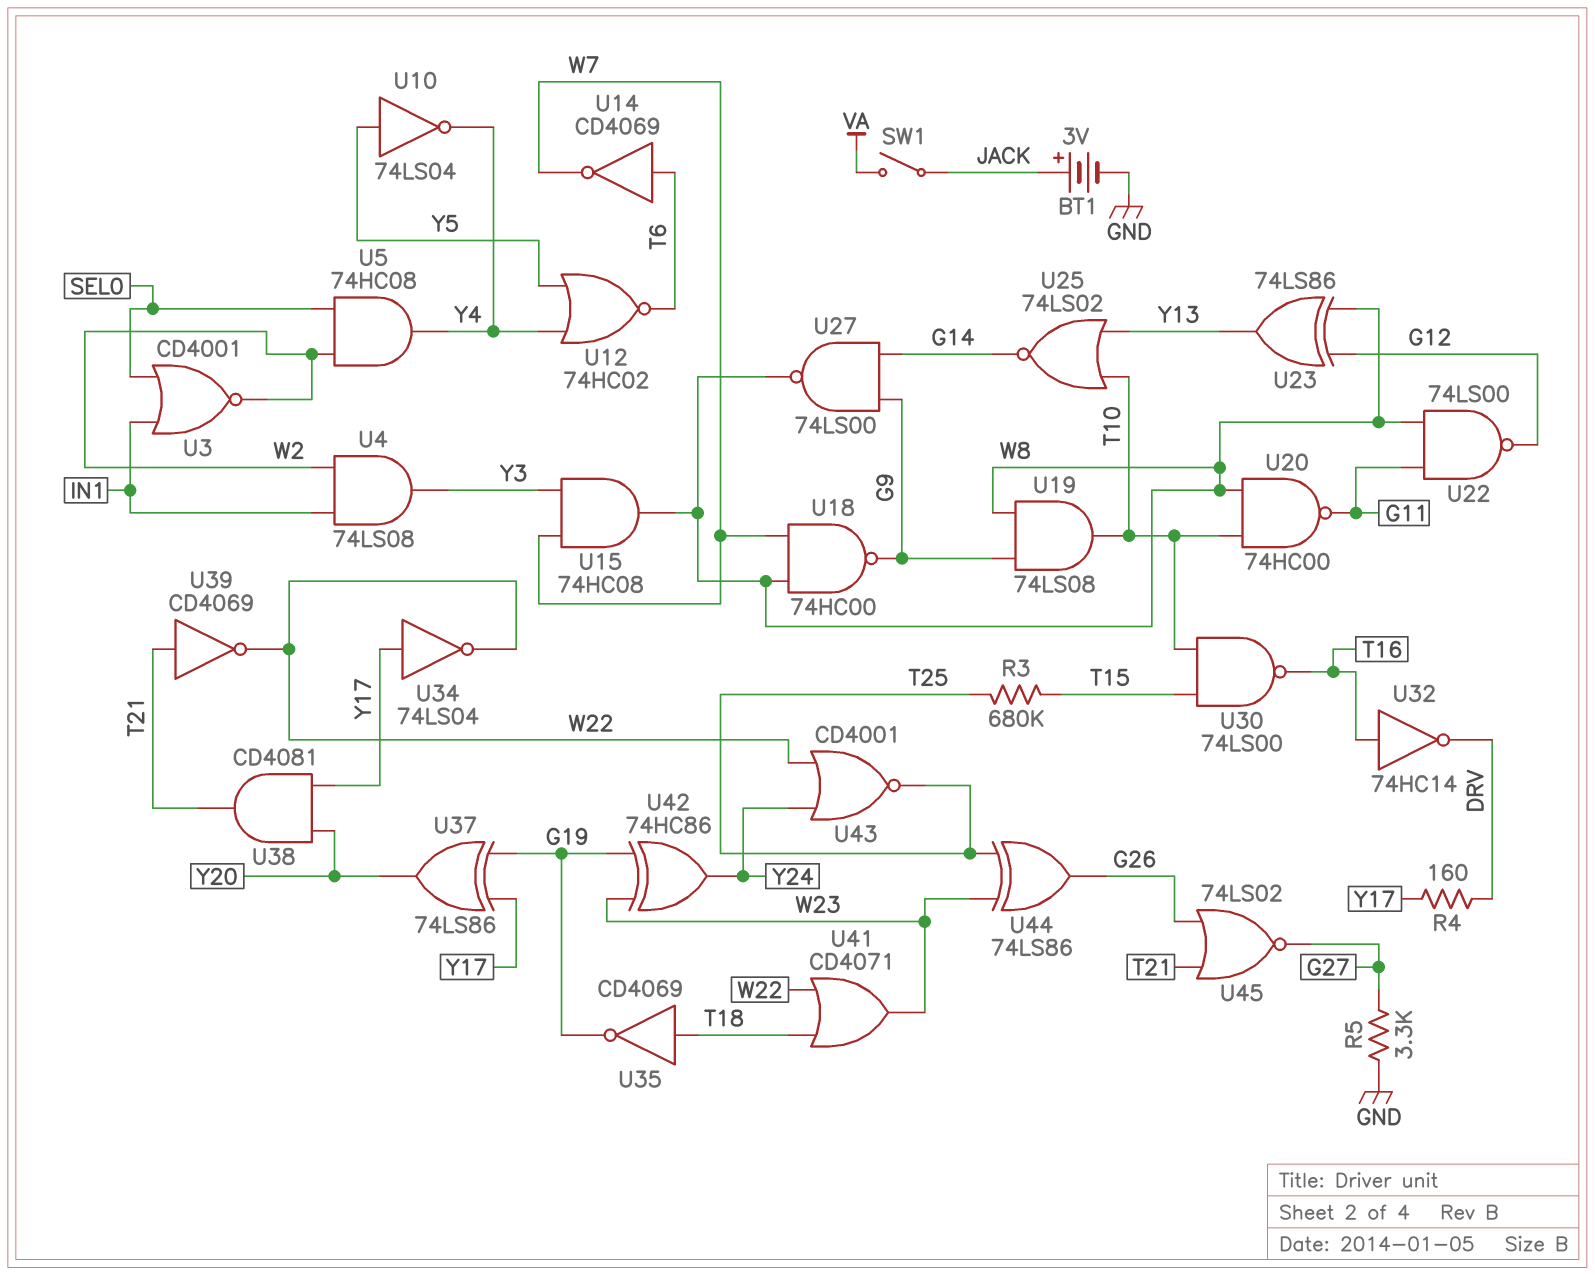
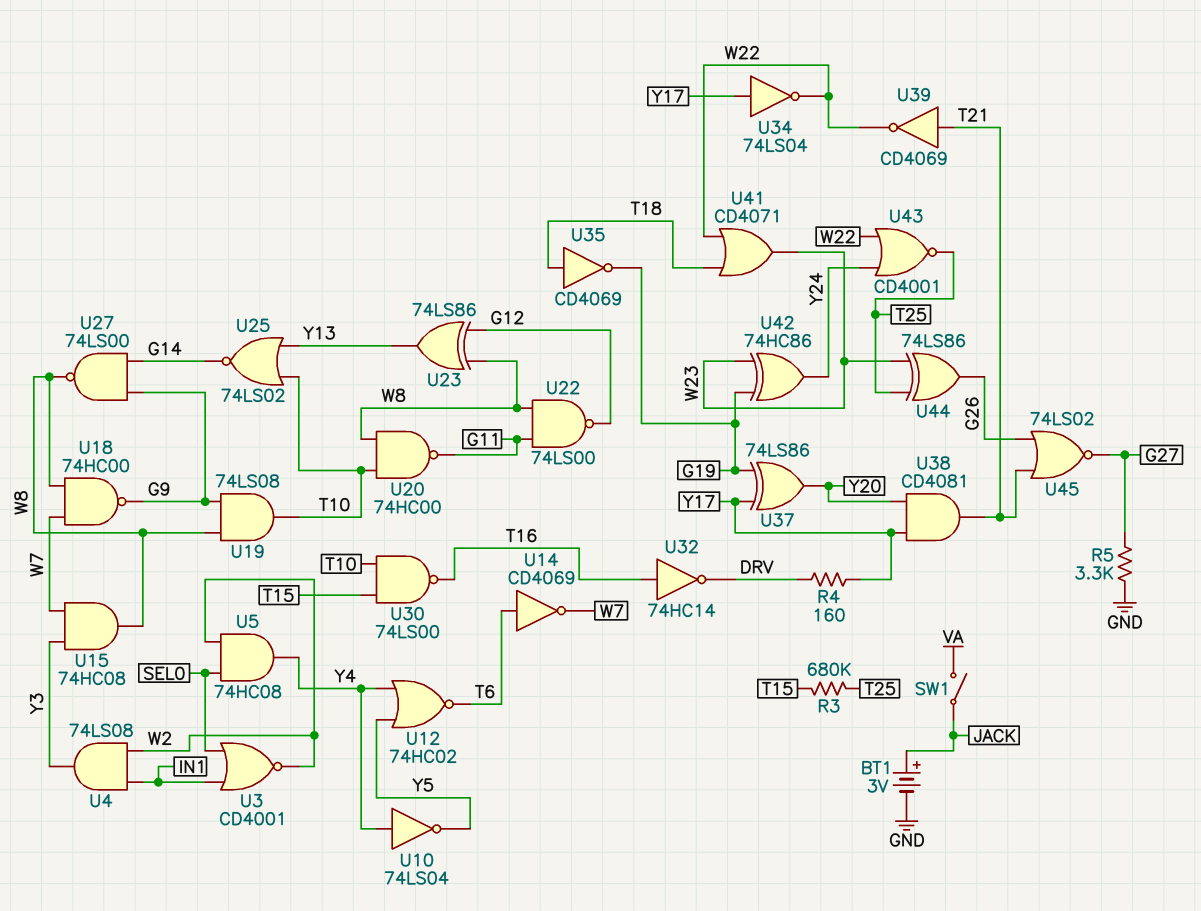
U10: NOT 74LS04 (in Y5, out Y4) -> NOT 74LS04 (in Y4, out Y5)

